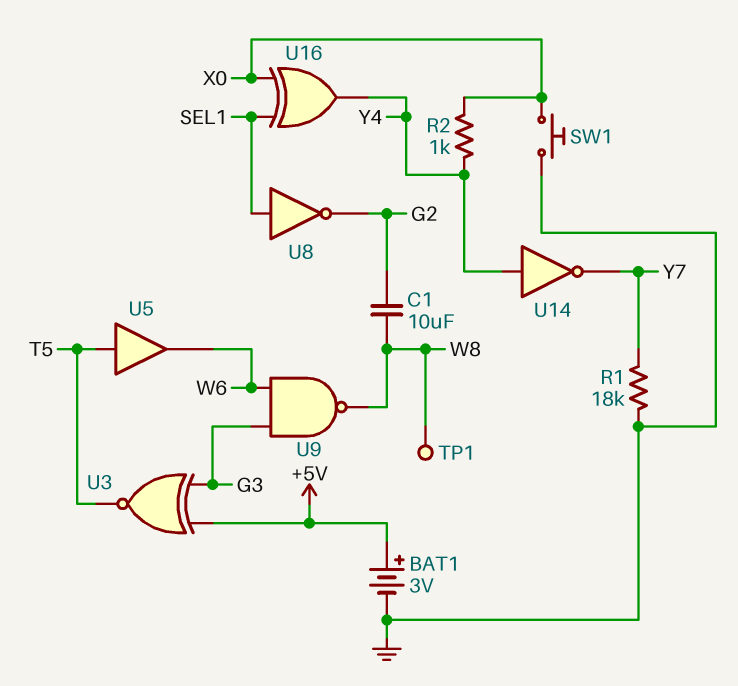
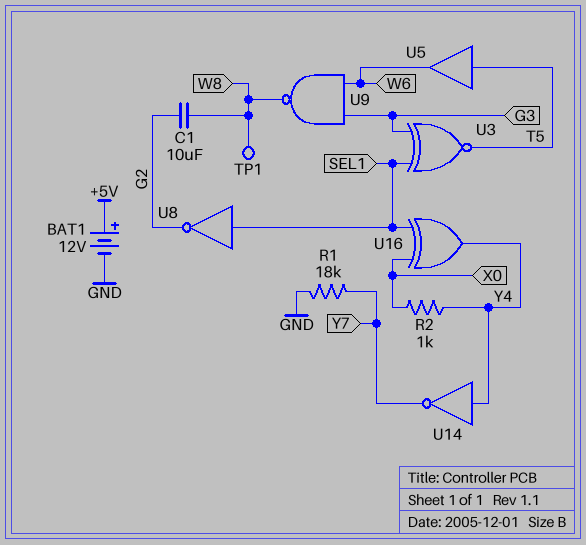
BAT1: 3V (plus +5V, minus GND) -> 12V (plus +5V, minus GND)
SW1: button (GND, X0) -> none
U3: XNOR (in +5V, in G3, out T5) -> XNOR (in G3, in SEL1, out T5)

